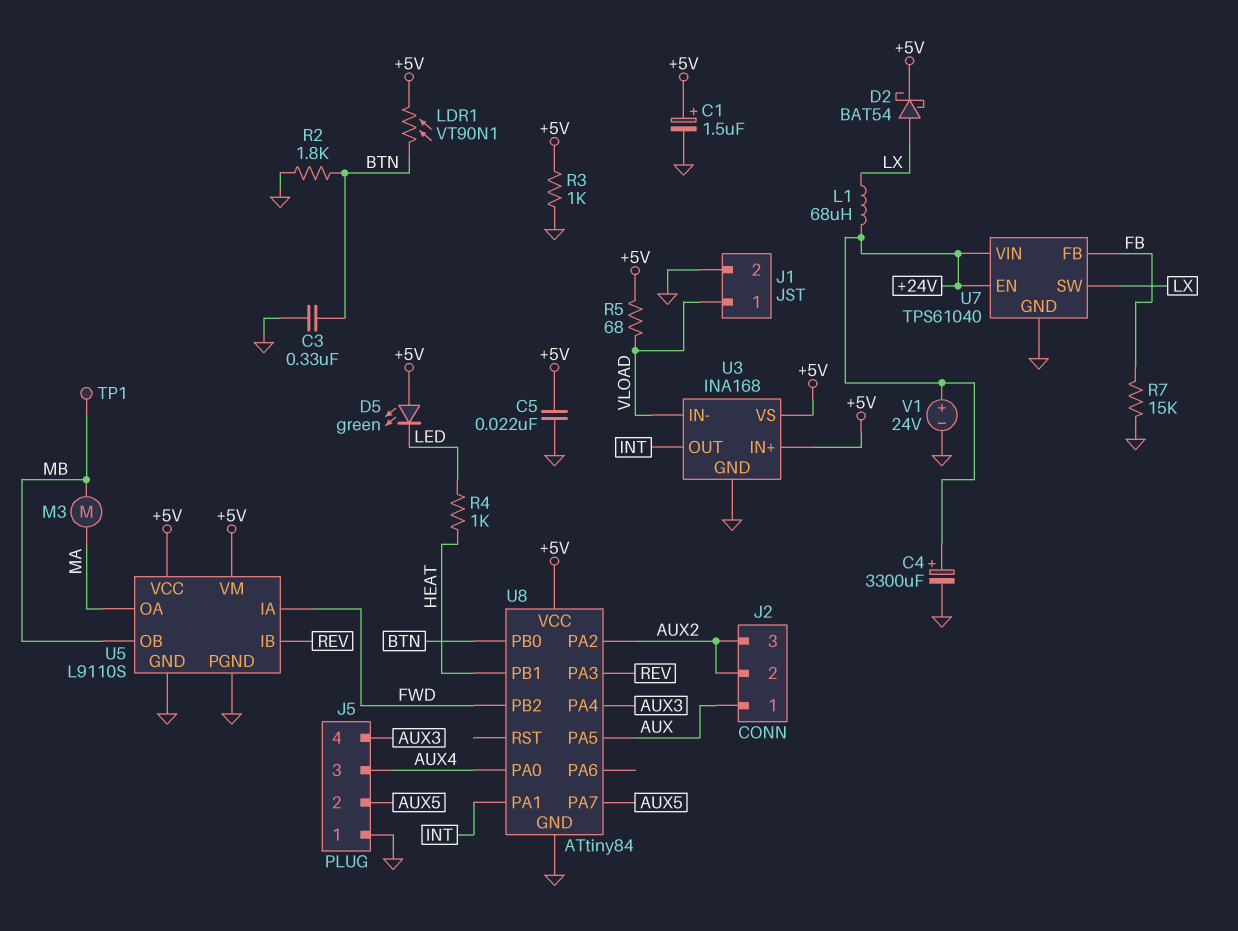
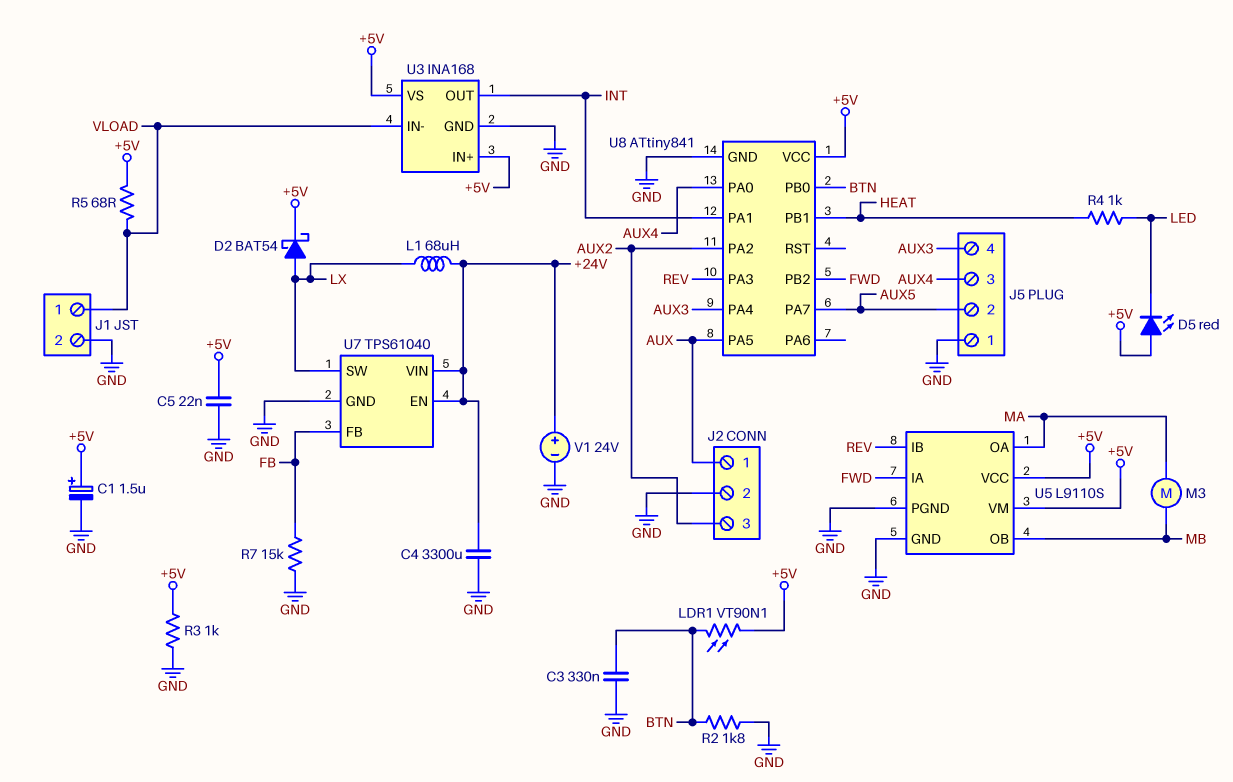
C4: 3300uF (plus +24V, minus GND) -> 3300uF (+24V, GND)
D5: LED green (A +5V, K LED) -> LED red (A +5V, K LED)
J2 pin 2: AUX2 -> GND
TP1: test point (MB) -> none
U8: ATtiny84 -> ATtiny841

